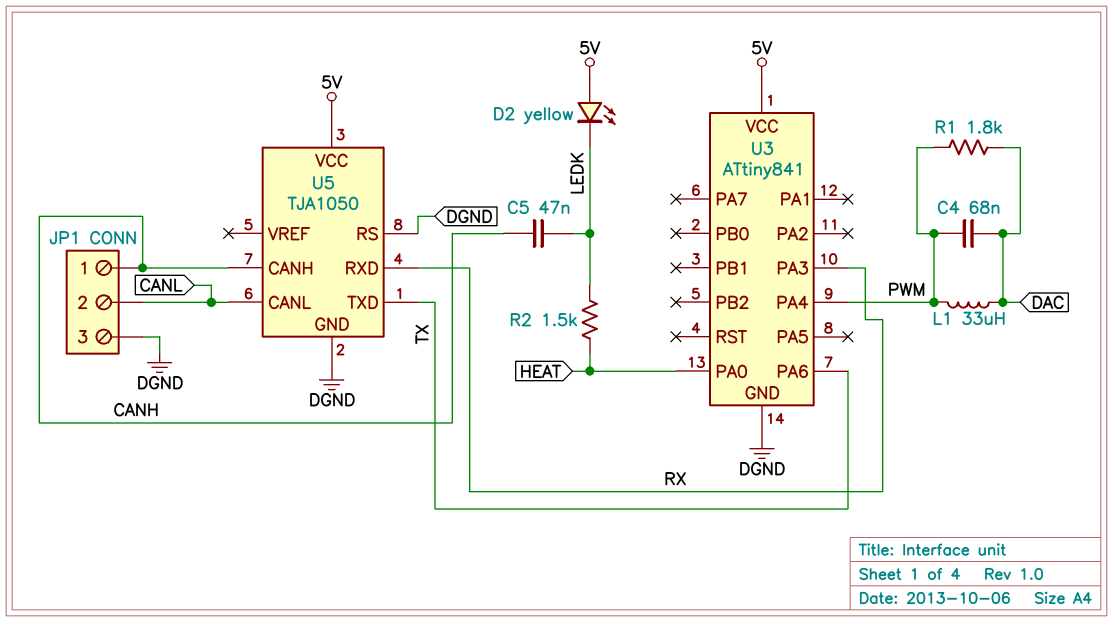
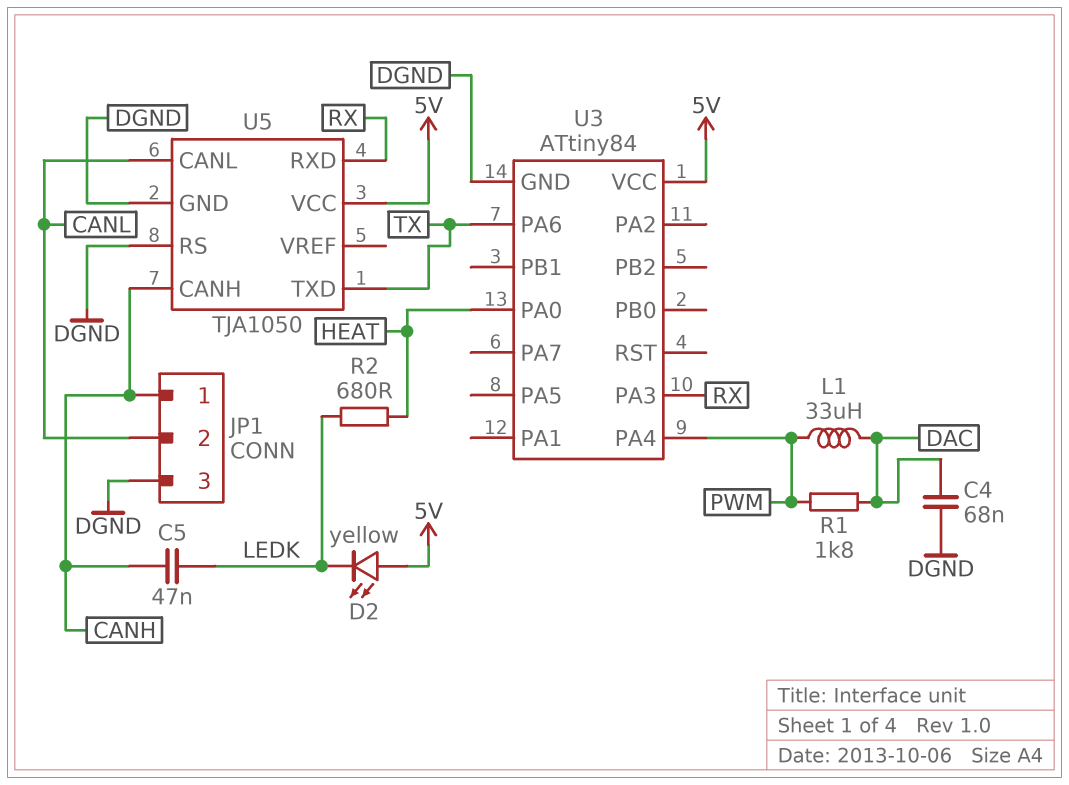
C4: 68nF (DAC, PWM) -> 68nF (DAC, DGND)
R2: 1.5k (HEAT, LEDK) -> 680 (HEAT, LEDK)
U3: ATtiny841 -> ATtiny84

